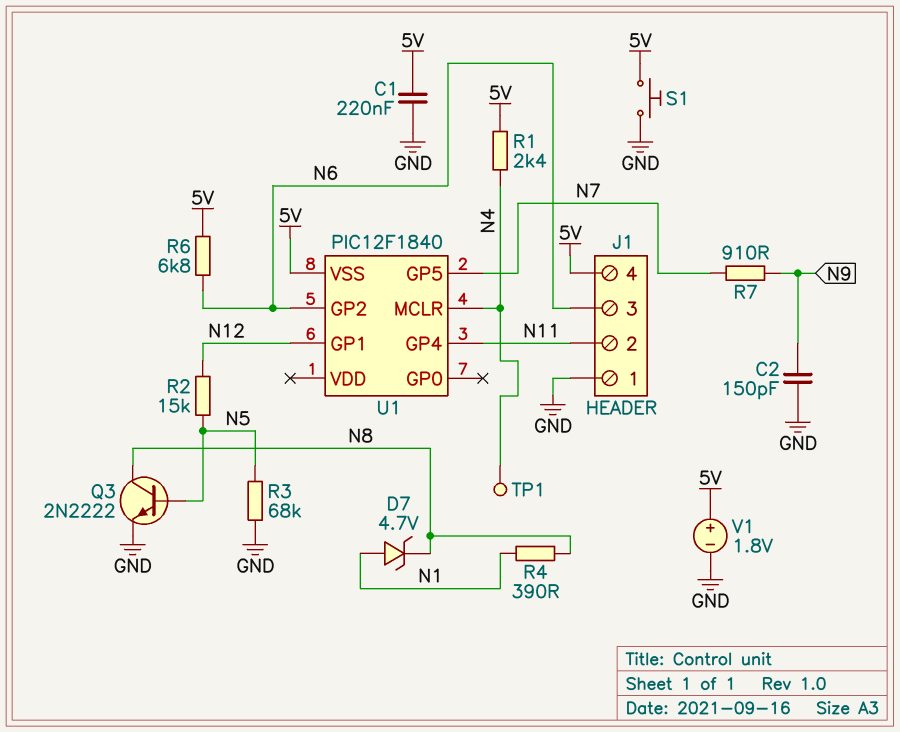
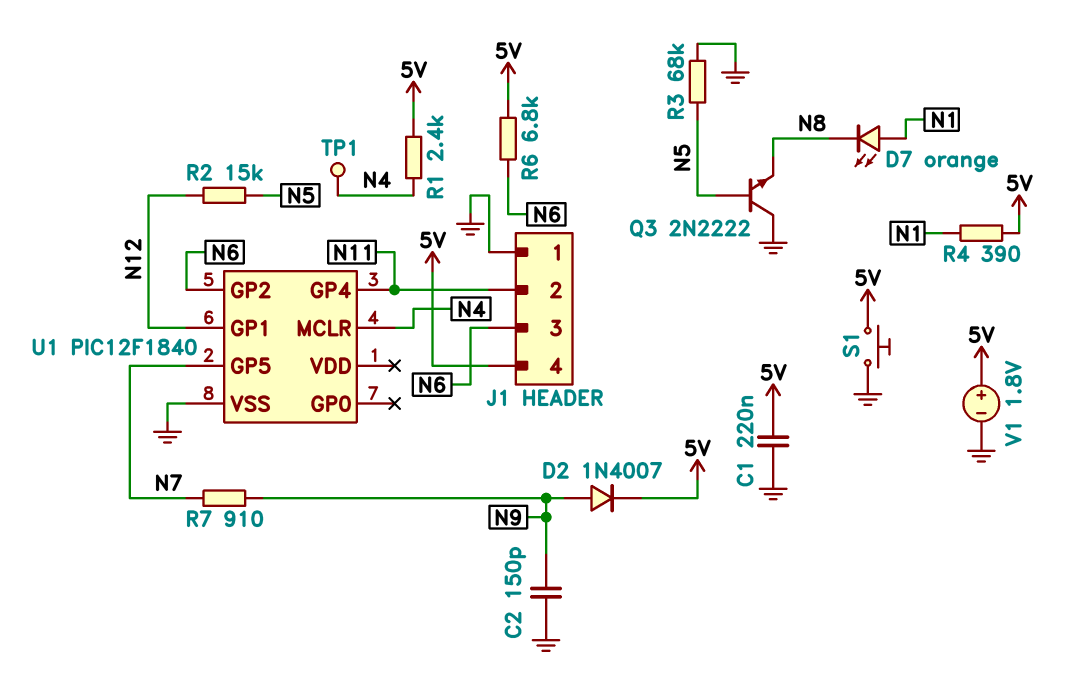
D2: none -> diode 1N4007 (A N9, K 5V)
D7: zener 4.7V (A N1, K N8) -> LED orange (A N1, K N8)
Q3: NPN 2N2222 (B N5, C N8, E GND) -> NPN 2N2222 (B N5, C GND, E N8)
R4: 390 (N1, N8) -> 390 (5V, N1)
U1 pin VSS: 5V -> GND

